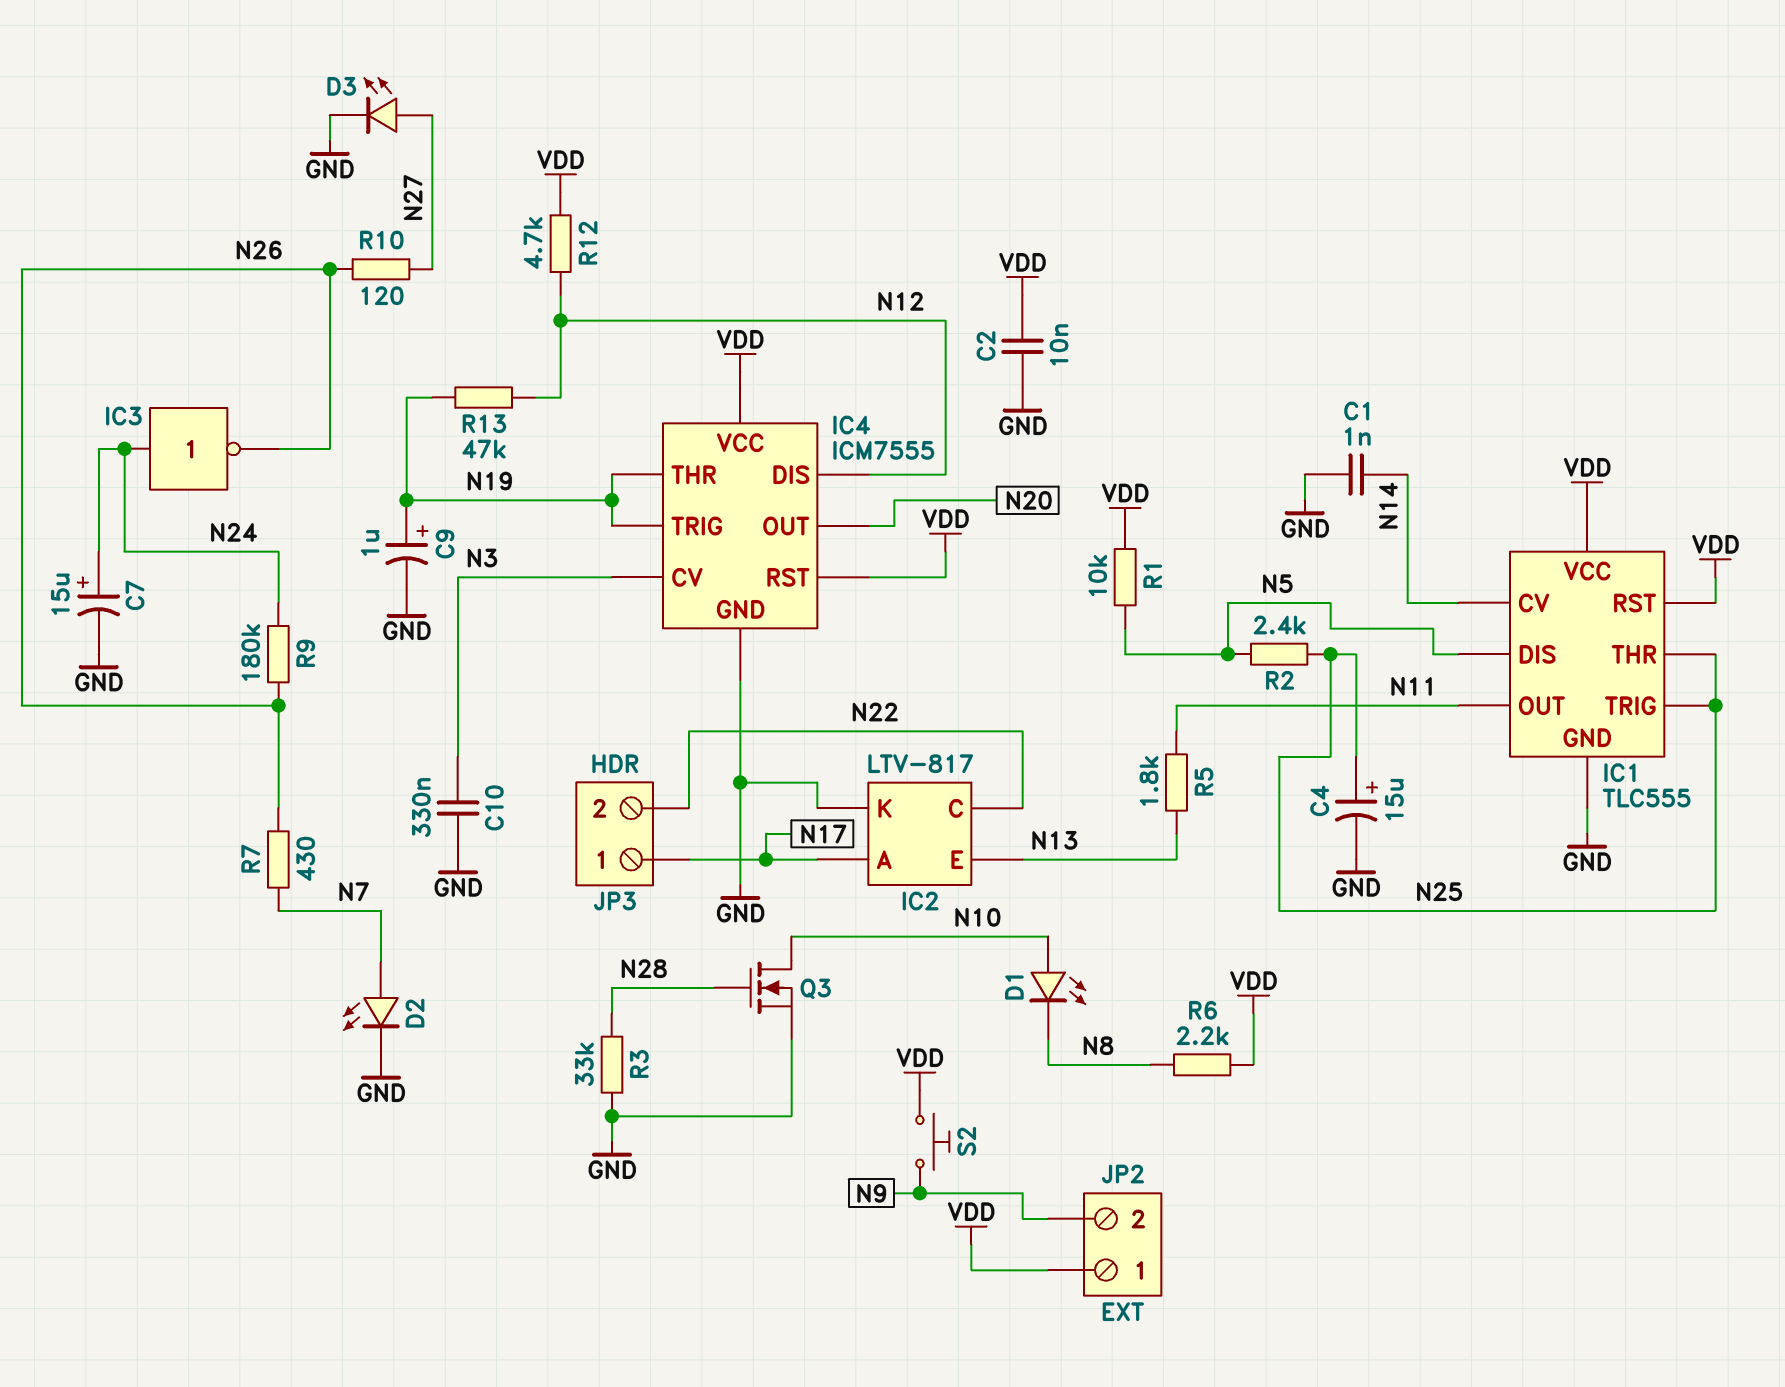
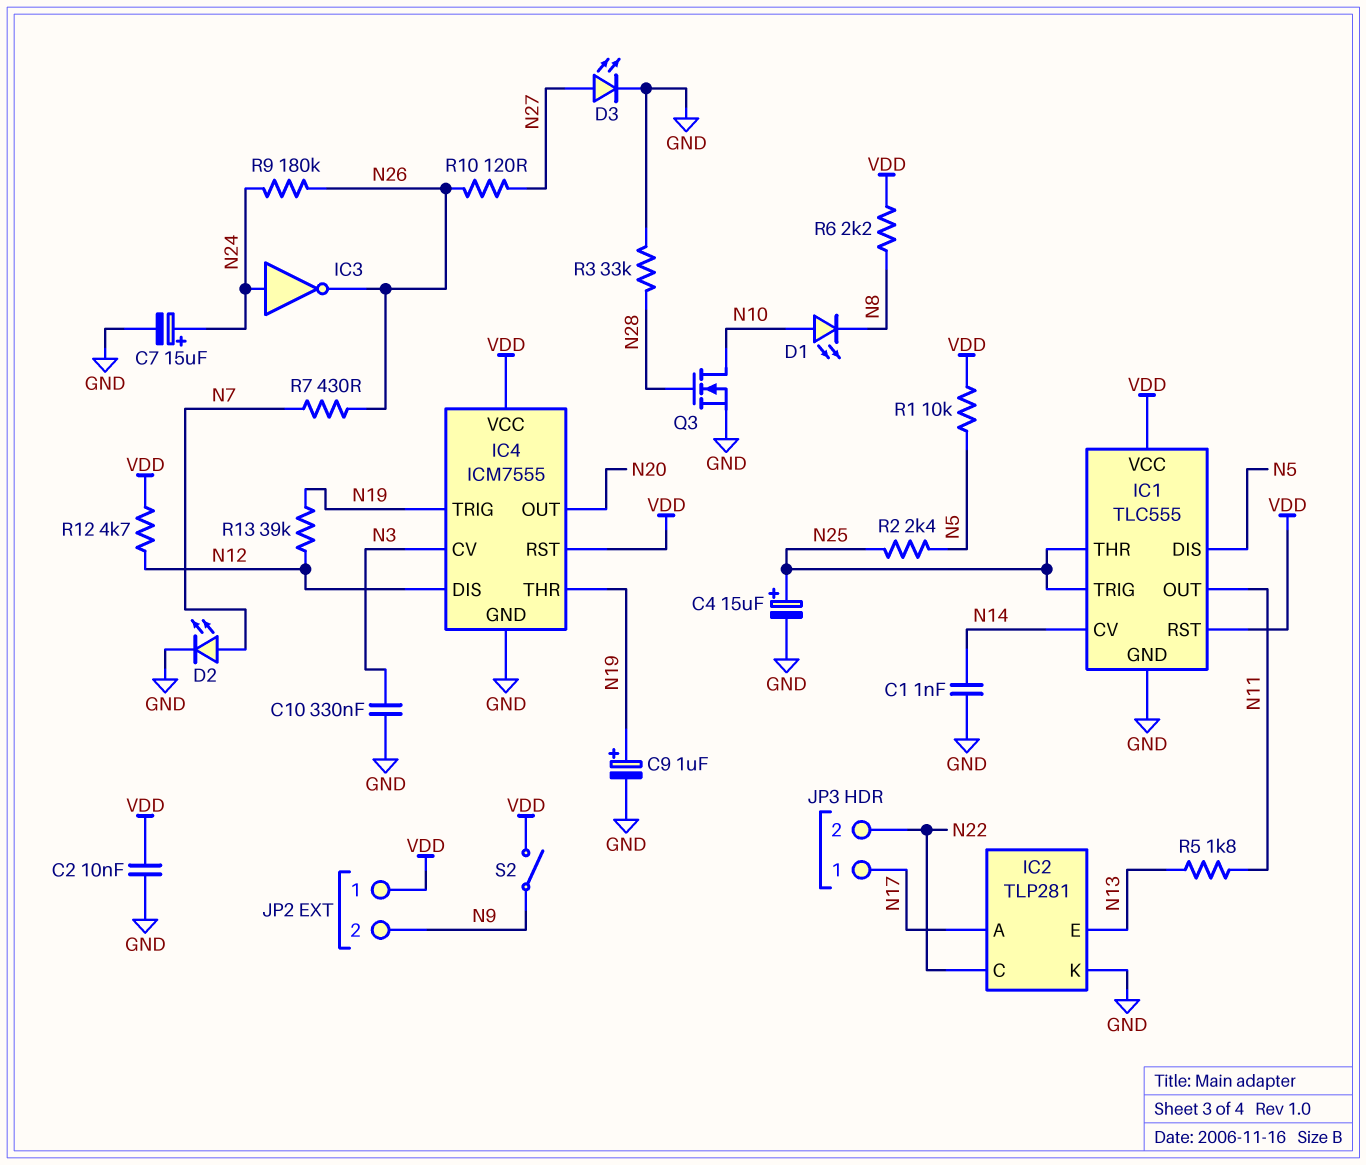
IC2: LTV-817 -> TLP281
R13: 47k (N12, N19) -> 39k (N12, N19)
S2: button (N9, VDD) -> switch (N9, VDD)

